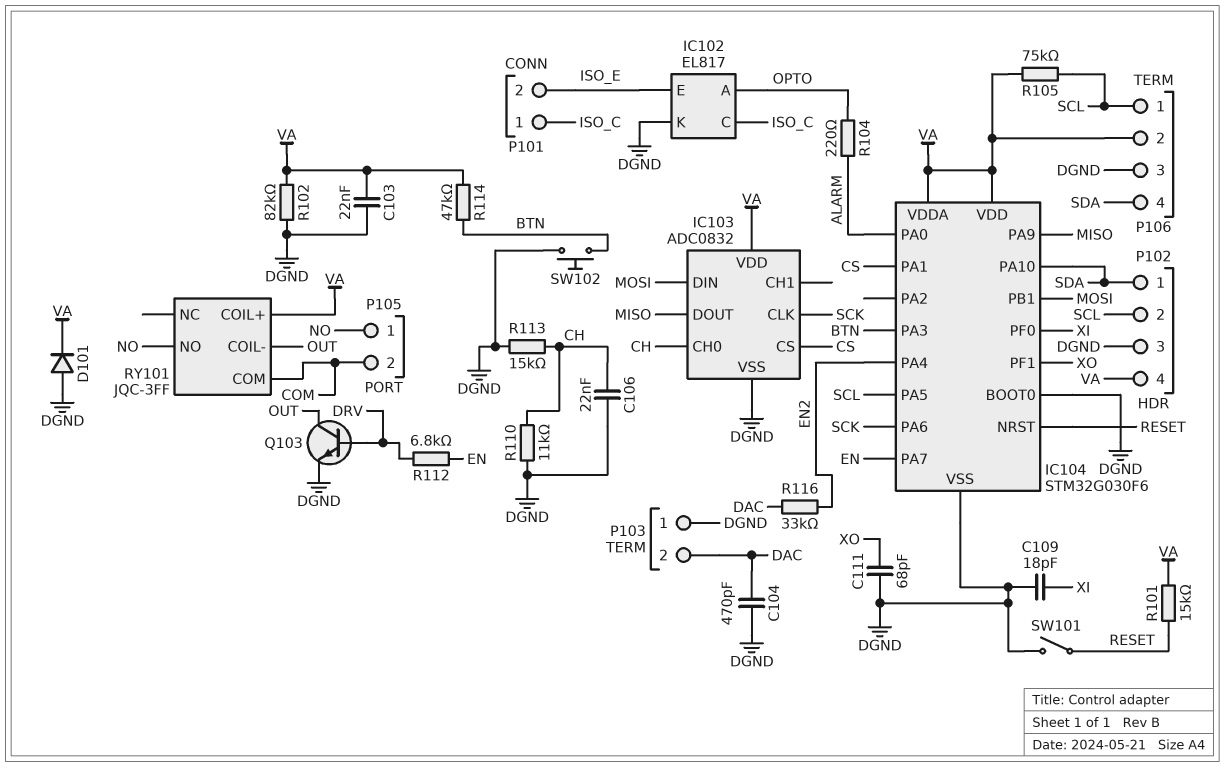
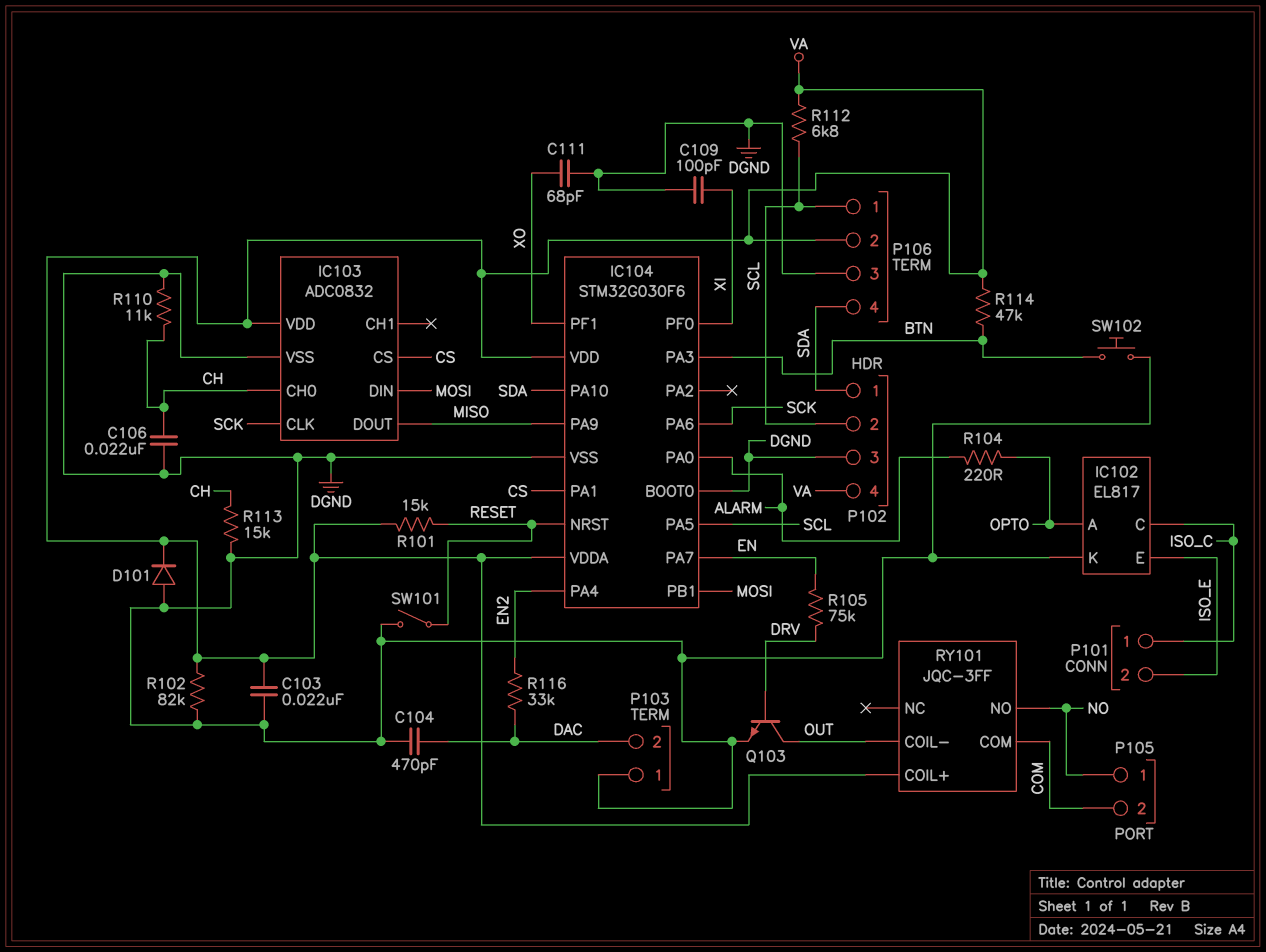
C109: 18pF (DGND, XI) -> 100pF (DGND, XI)
R105: 75k (SCL, VA) -> 75k (DRV, EN)
R112: 6.8k (DRV, EN) -> 6.8k (SCL, VA)

